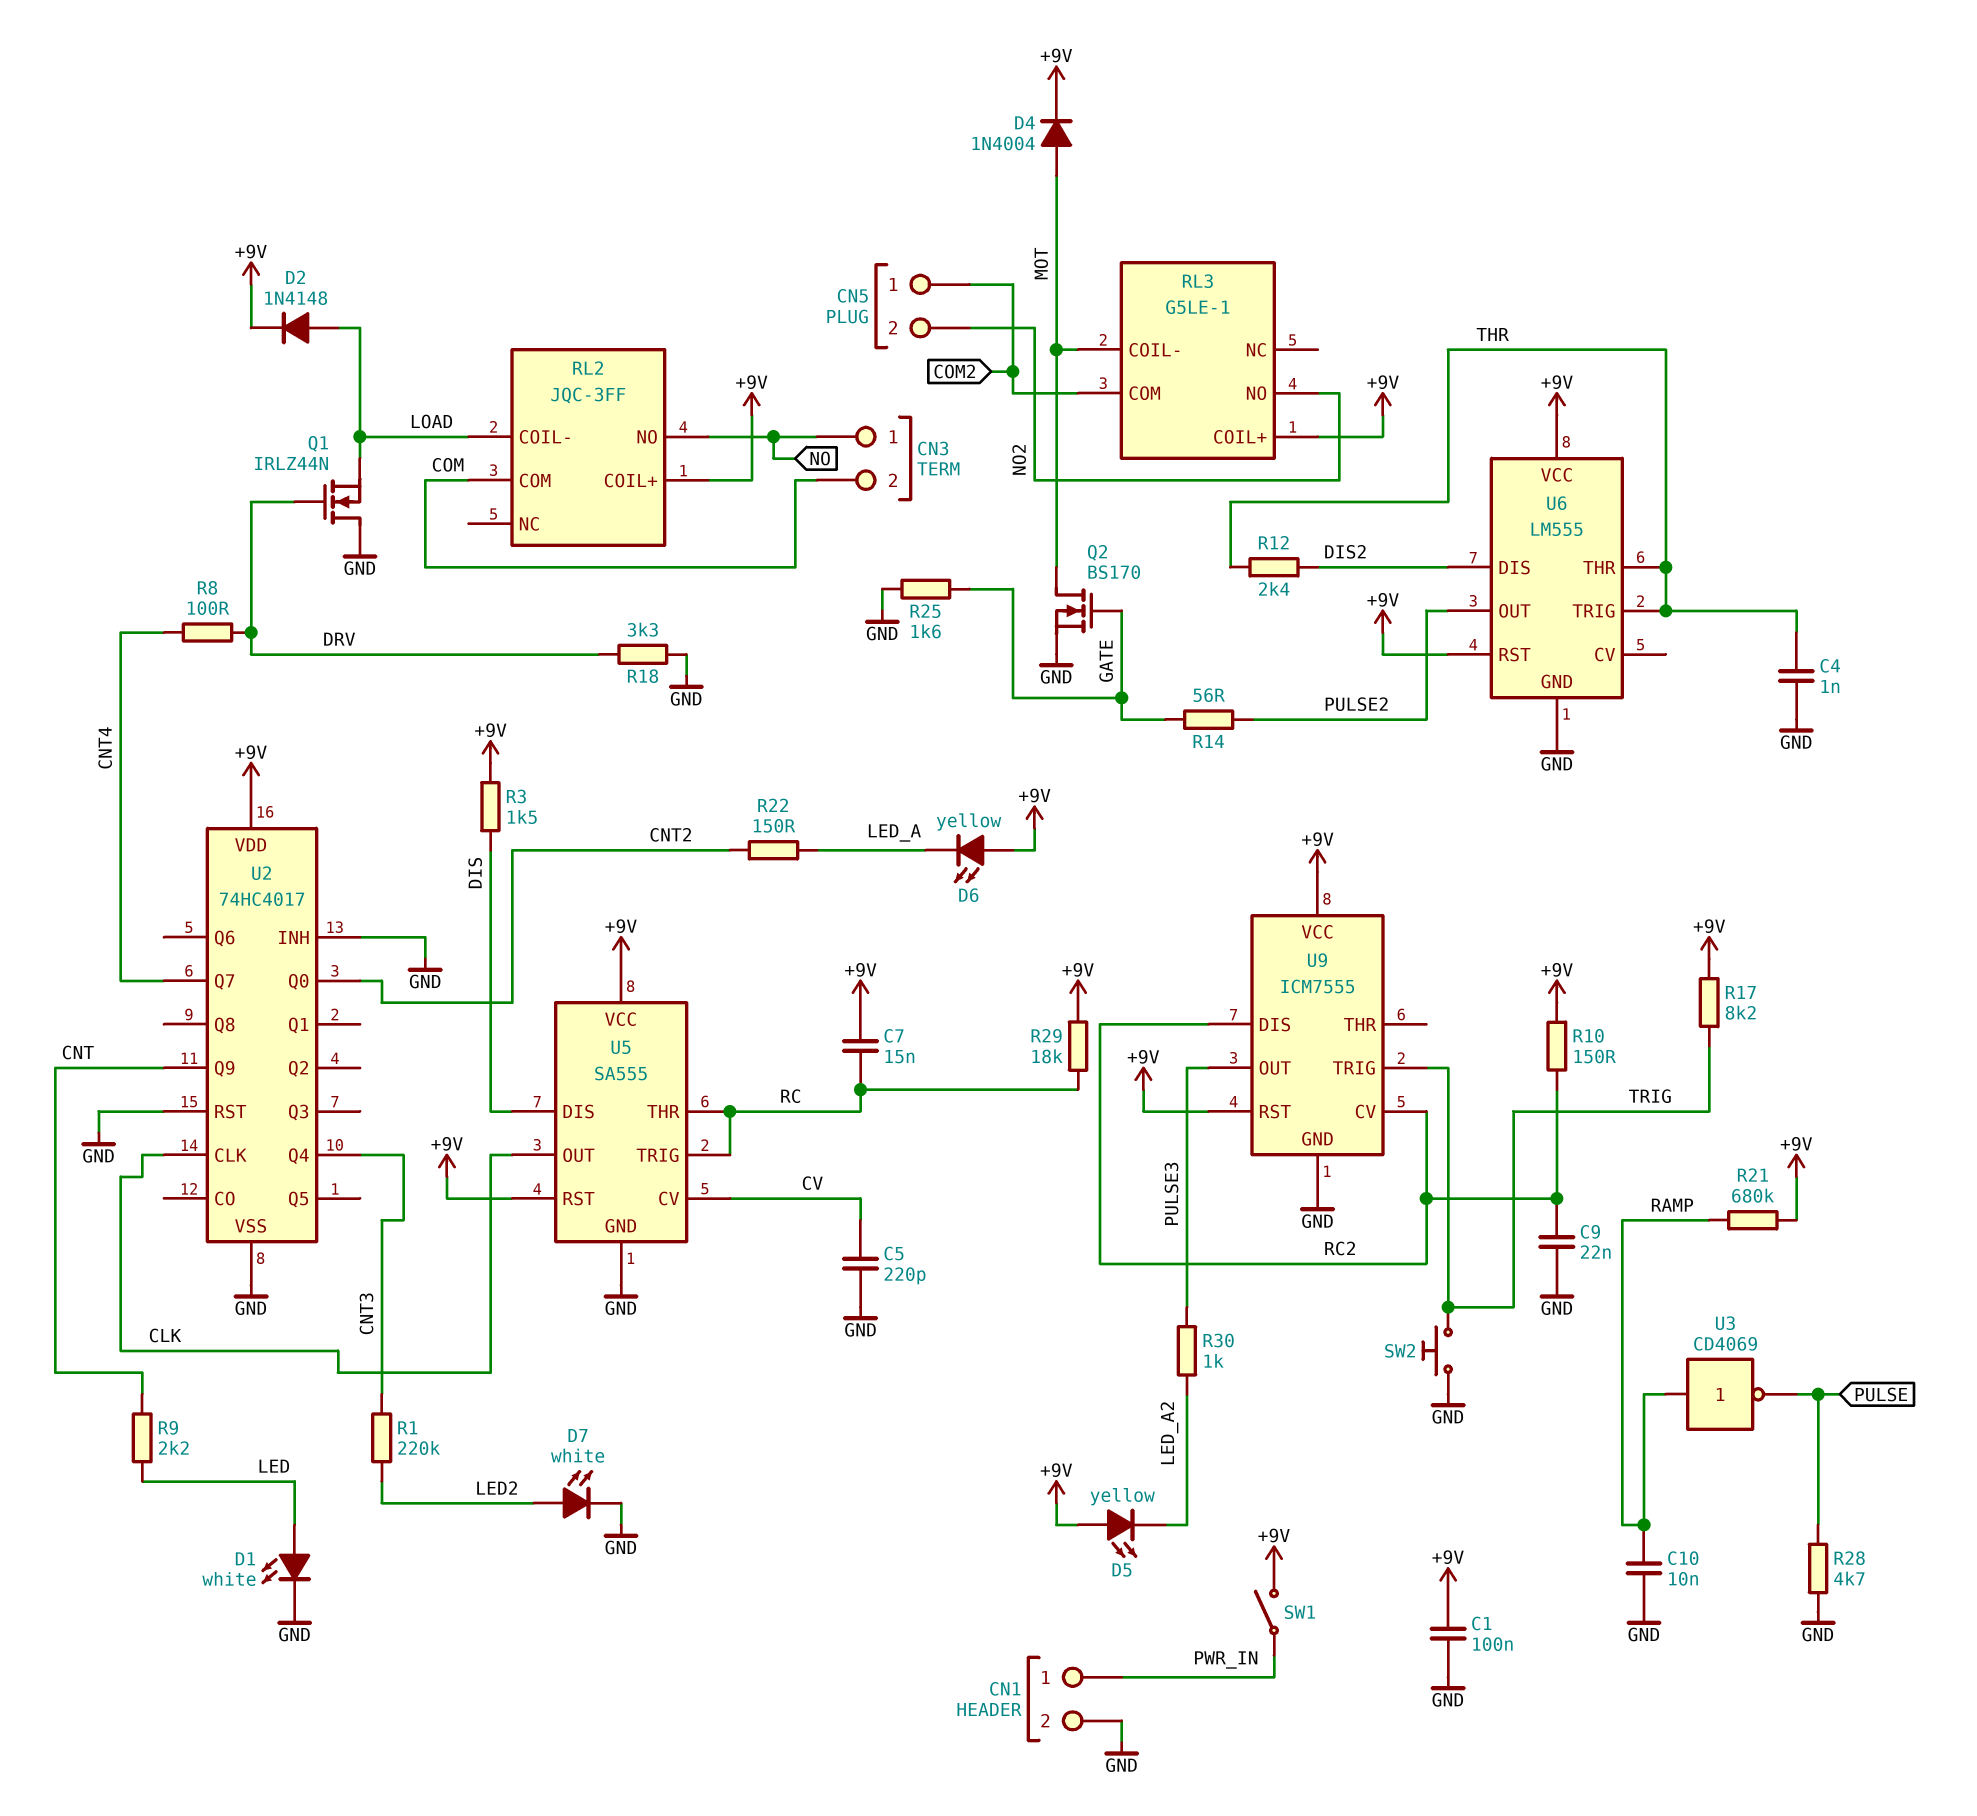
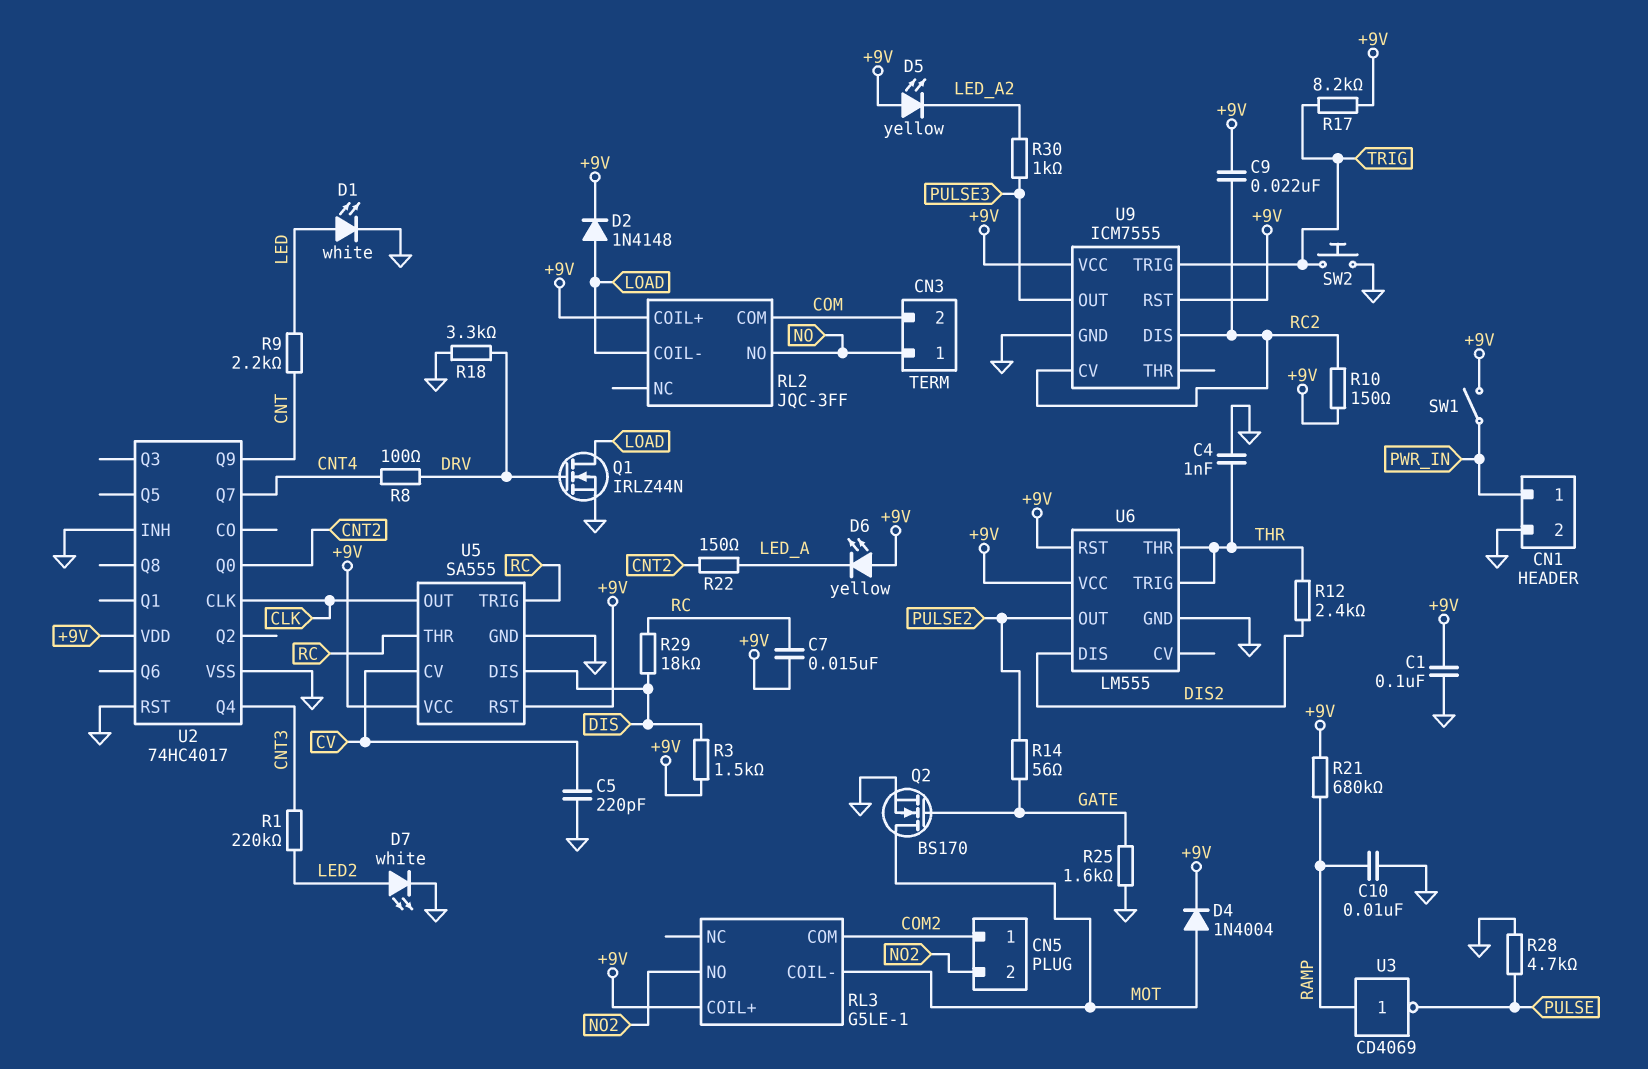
C9: 22nF (GND, RC2) -> 22nF (+9V, RC2)
Q1: NMOS IRLZ44N (G DRV, D GND, S LOAD) -> NMOS IRLZ44N (G DRV, D LOAD, S GND)
R29: 18k (+9V, RC) -> 18k (DIS, RC)

